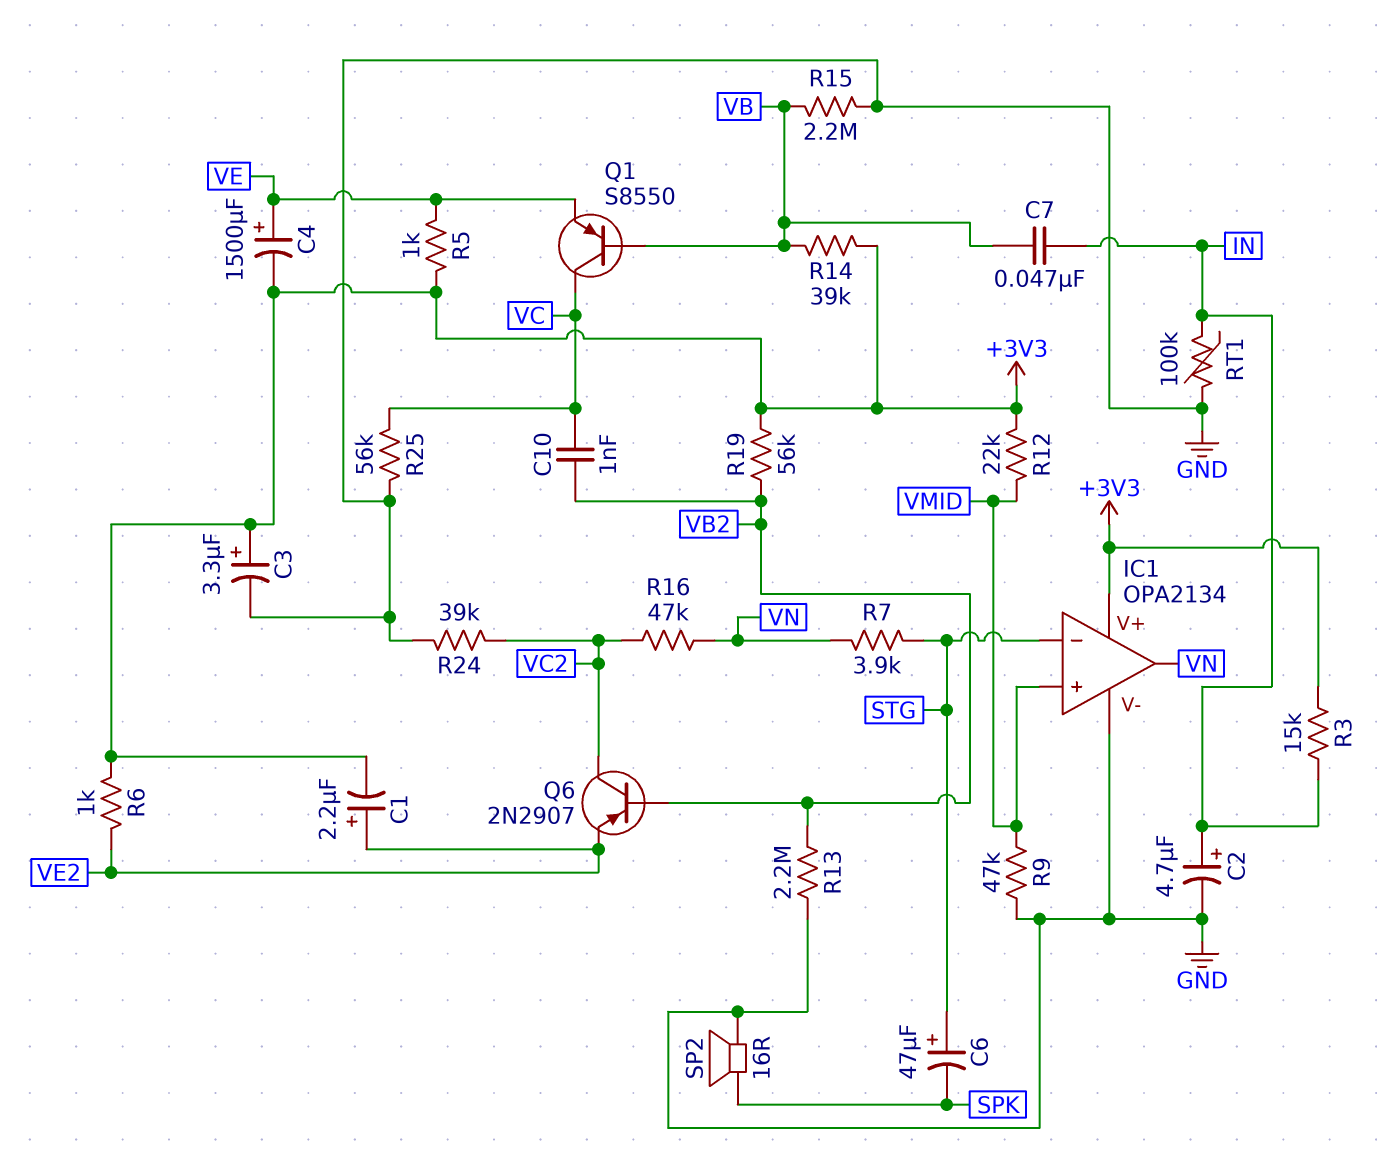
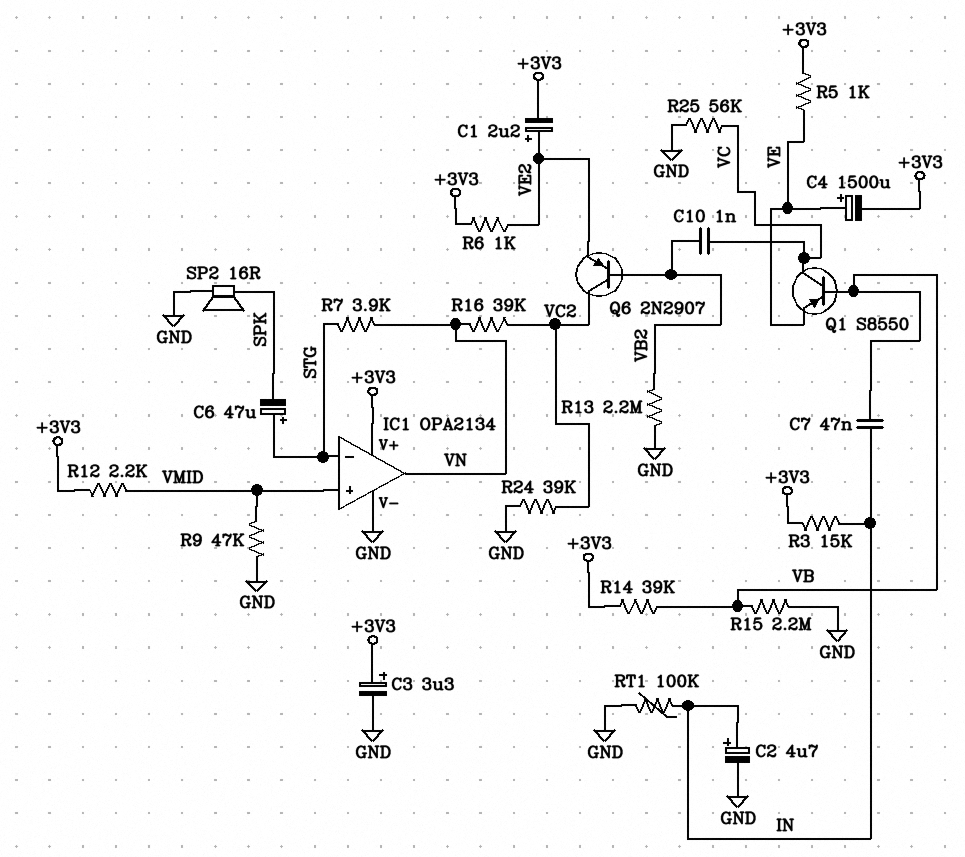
R12: 22k (+3V3, VMID) -> 2.2k (+3V3, VMID)
R16: 47k (VC2, VN) -> 39k (VC2, VN)
R19: 56k (+3V3, VB2) -> none

